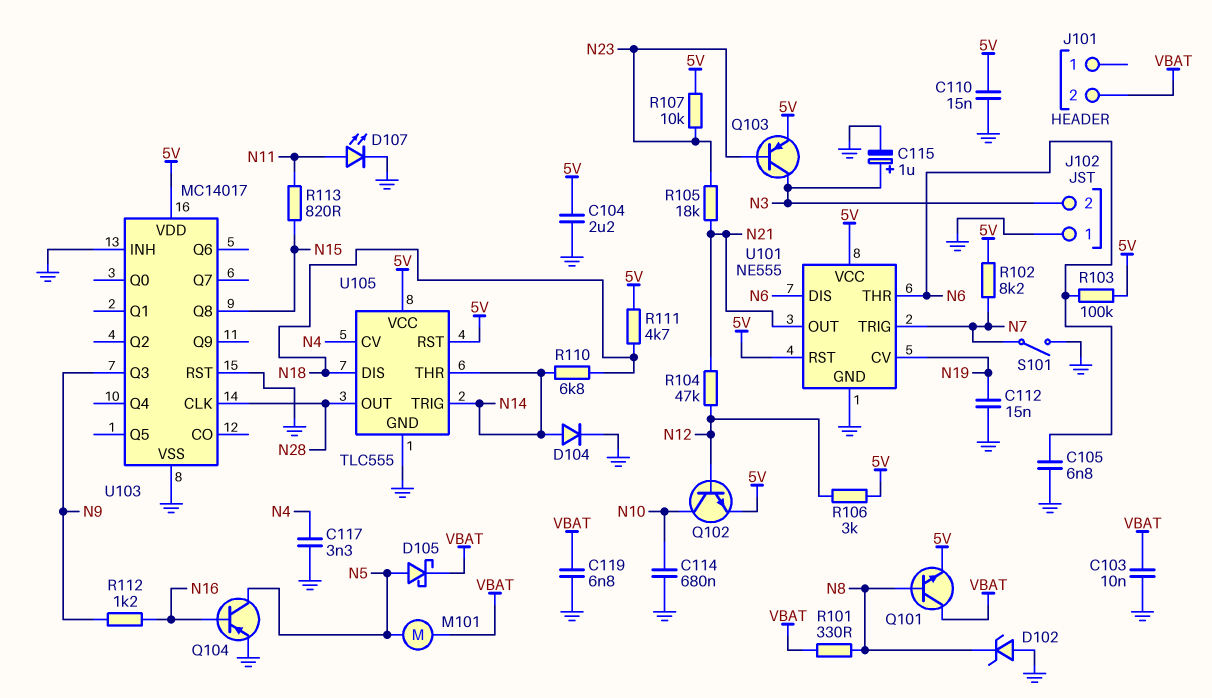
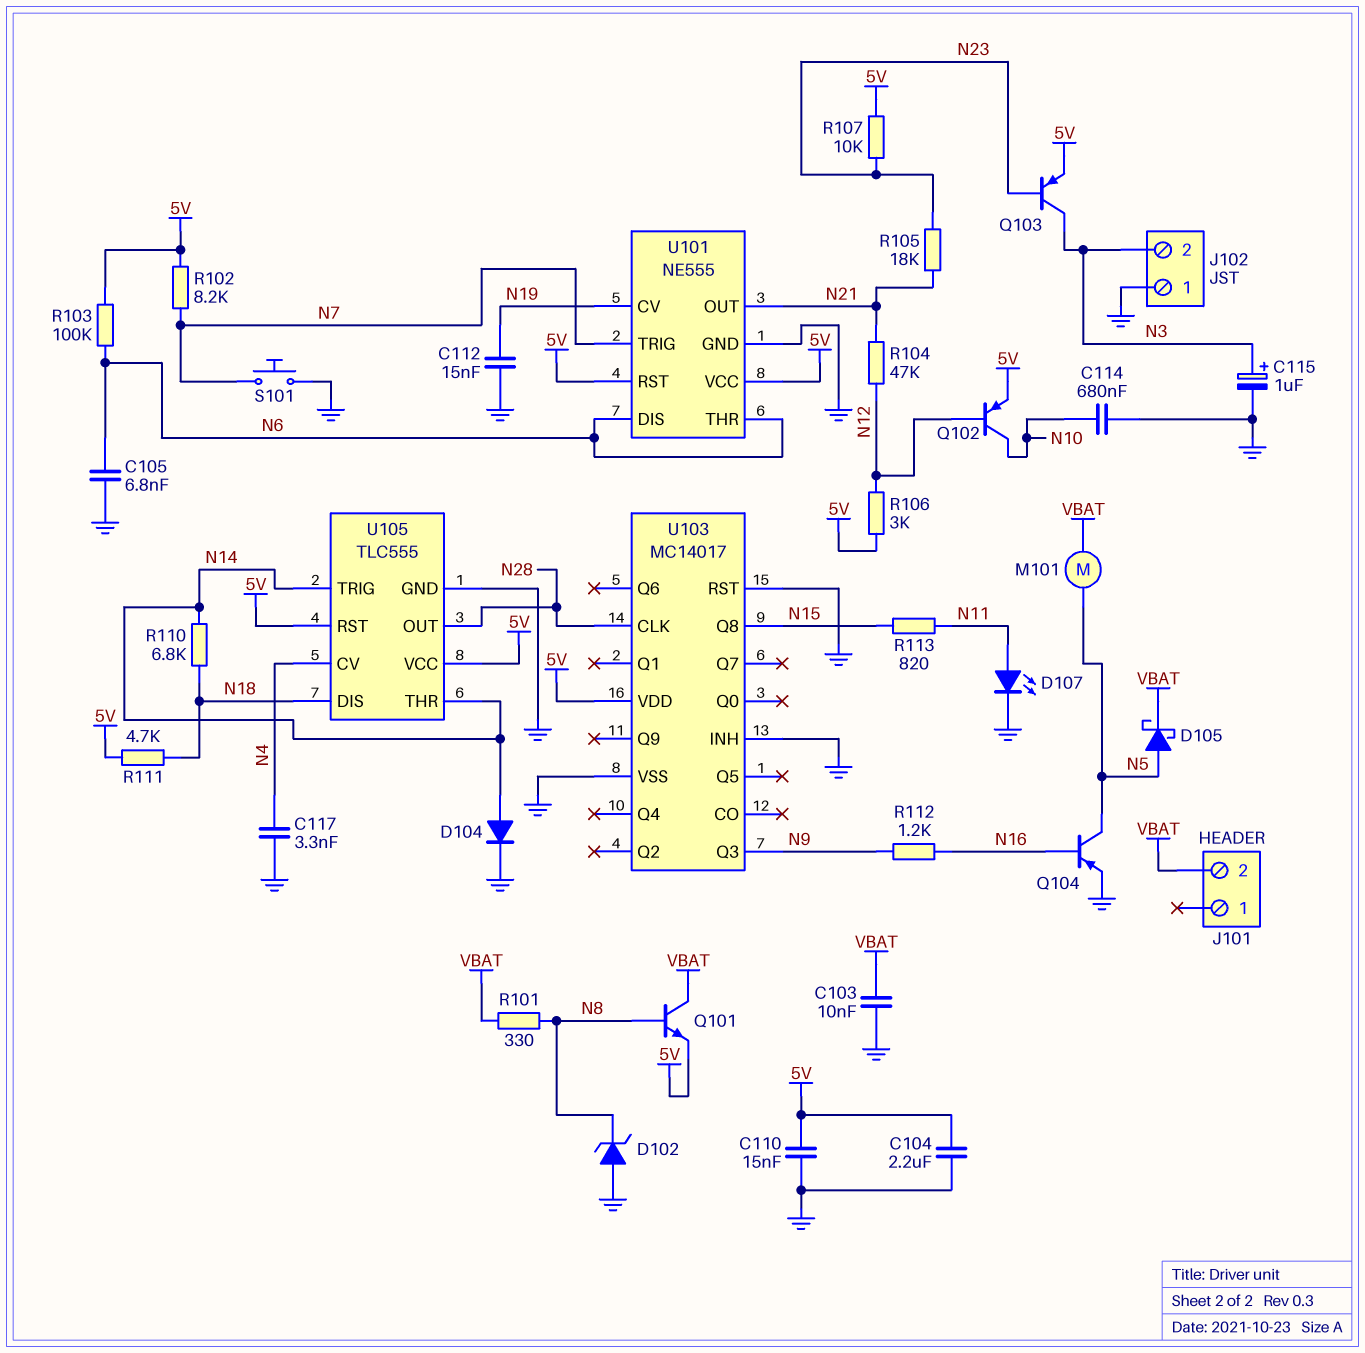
C119: 6.8nF (GND, VBAT) -> none
Q102: NPN (B N12, C N10, E 5V) -> PNP (B N12, C N10, E 5V)
S101: switch (GND, N7) -> button (GND, N7)

